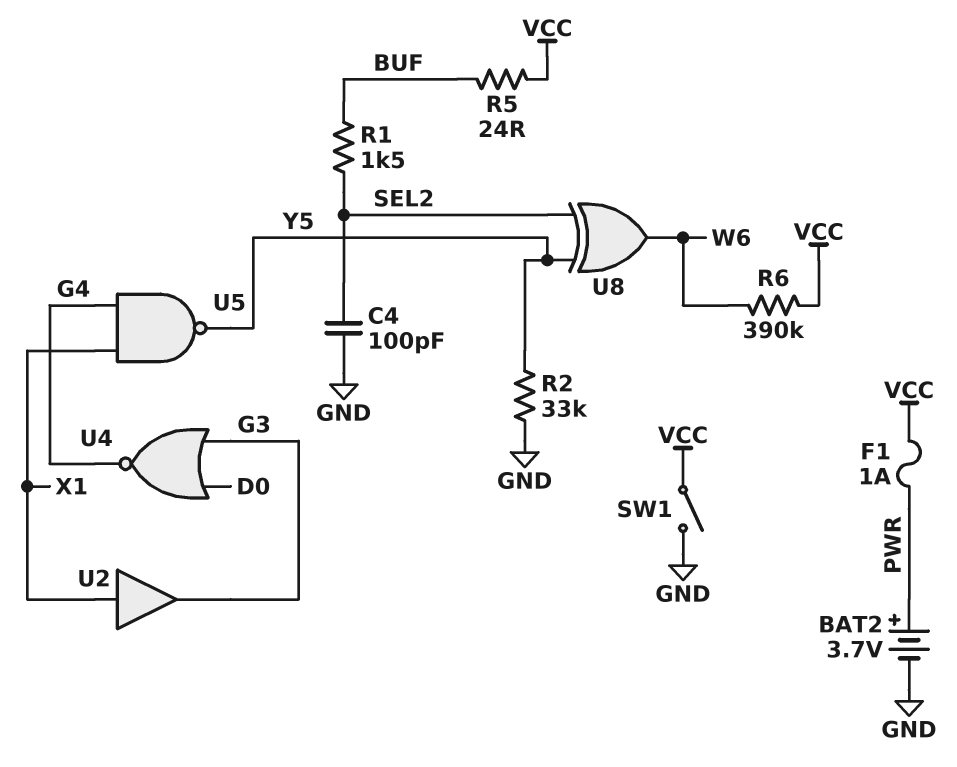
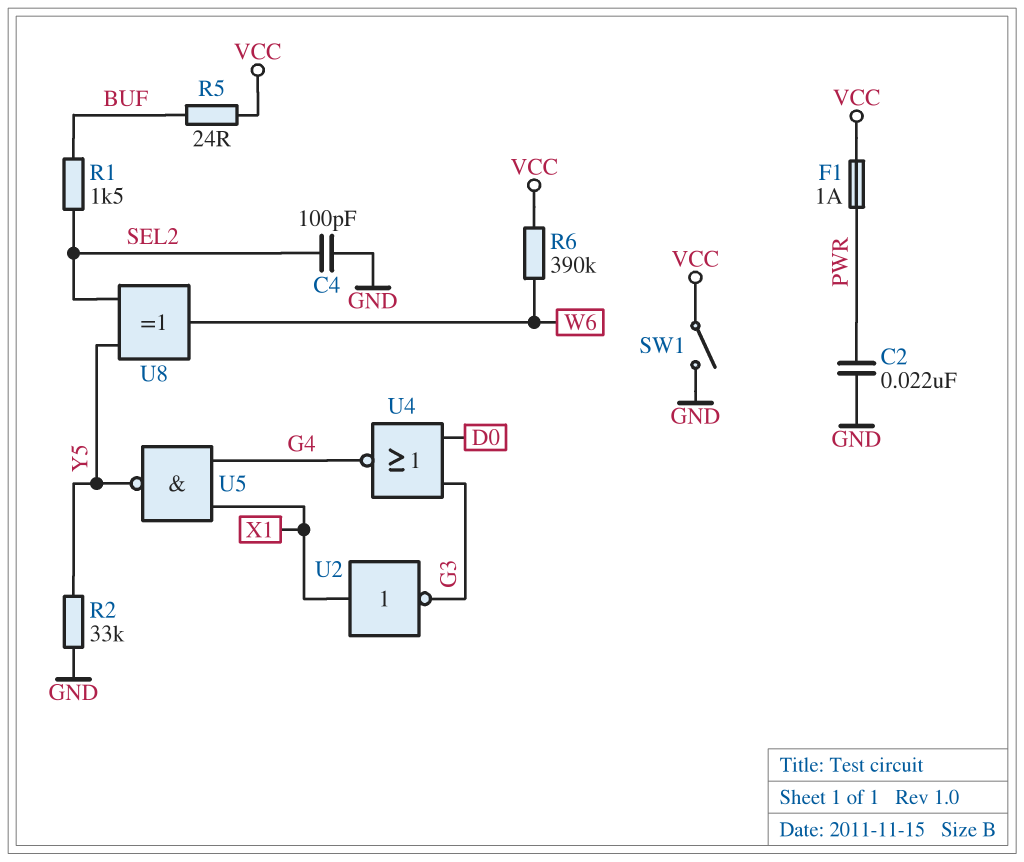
BAT2: 3.7V (plus PWR, minus GND) -> none
C2: none -> 22nF (GND, PWR)
U2: buffer (in X1, out G3) -> NOT (in X1, out G3)

